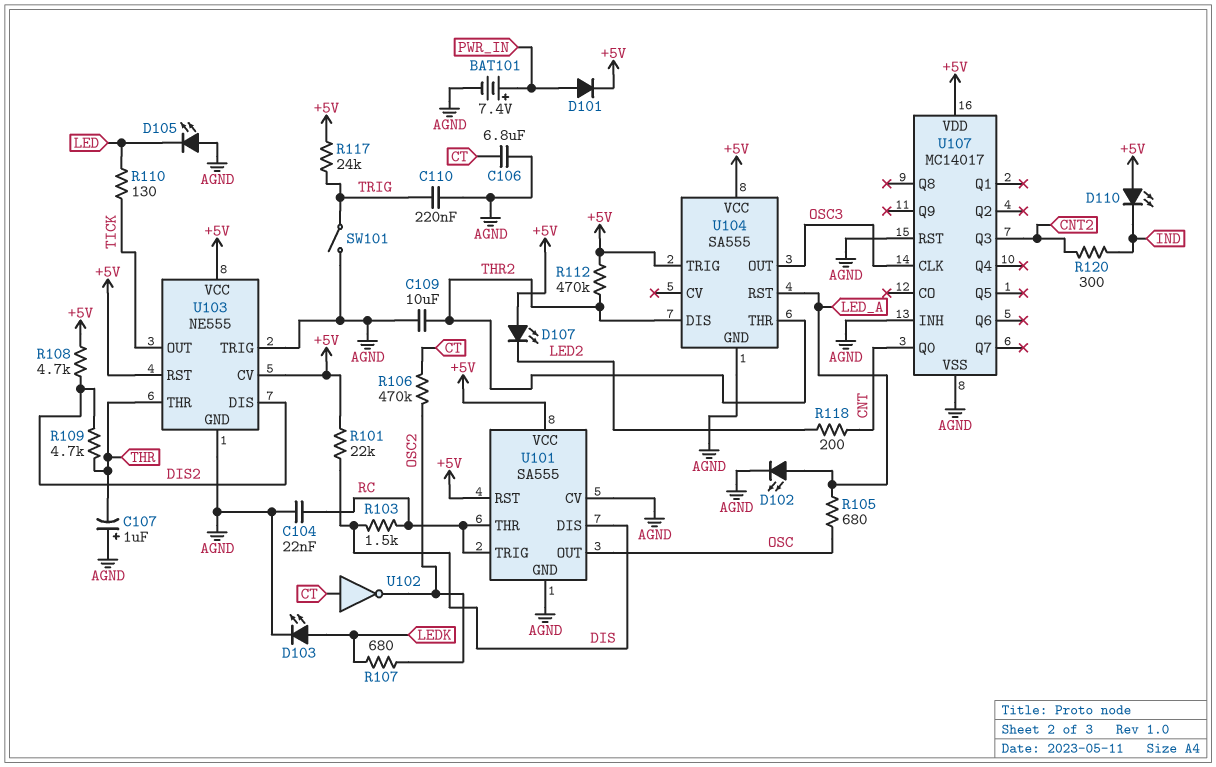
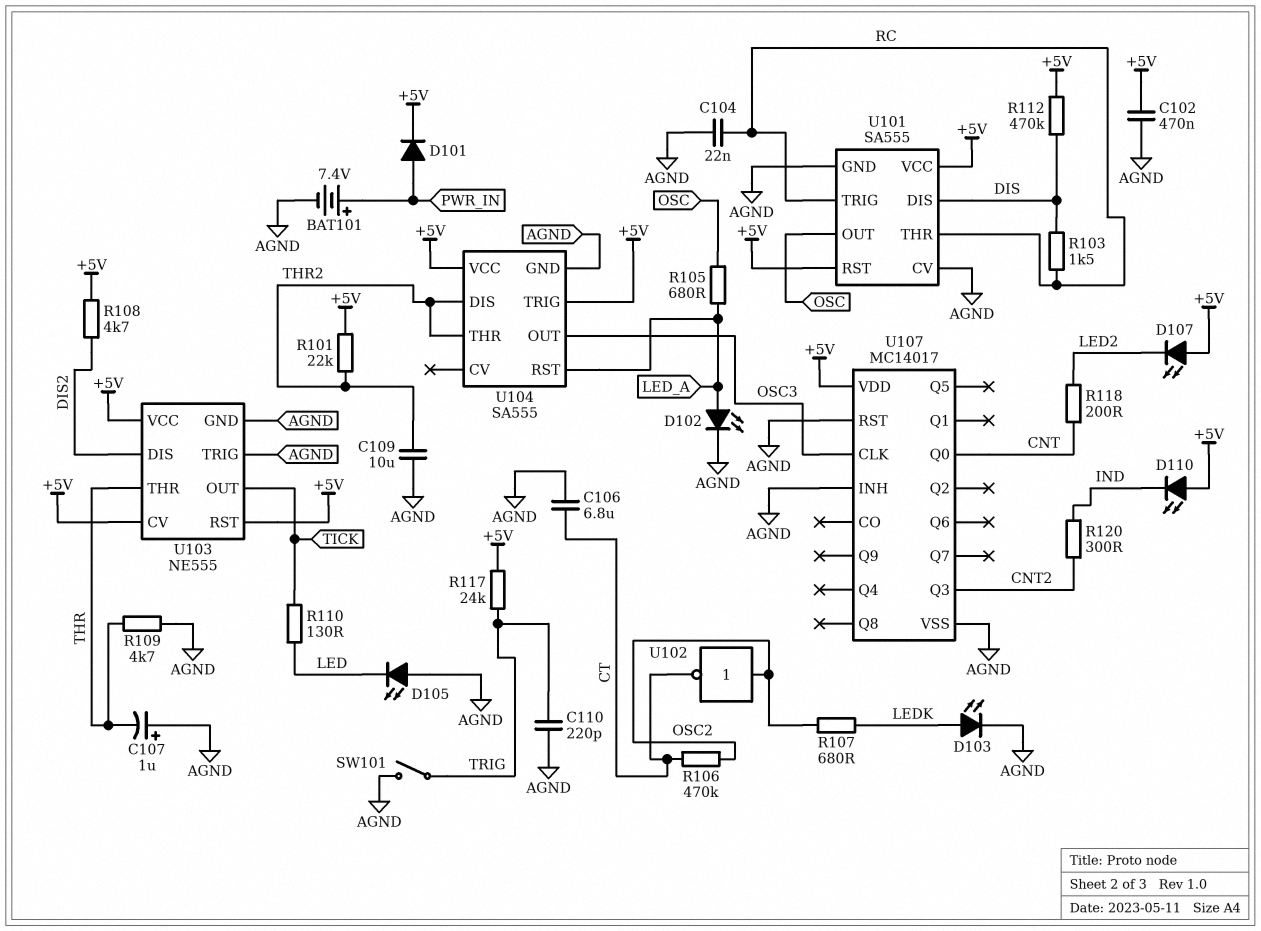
C102: none -> 470nF (+5V, AGND)
C110: 220nF (AGND, TRIG) -> 220pF (AGND, TRIG)
R101: 22k (+5V, DIS) -> 22k (+5V, THR2)
R109: 4.7k (DIS2, THR) -> 4.7k (AGND, THR)
R112: 470k (+5V, THR2) -> 470k (+5V, DIS)
U102: NOT (in CT, out OSC2) -> NOT (in OSC2, out CT)

